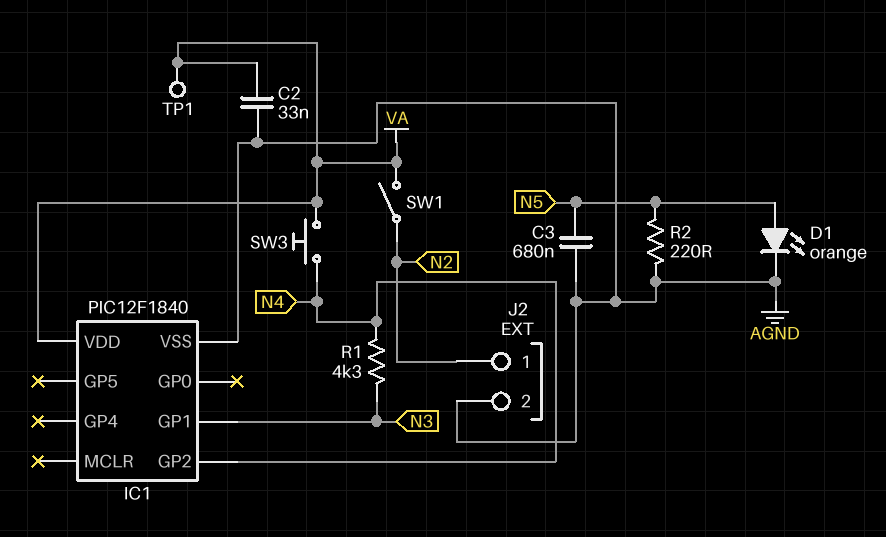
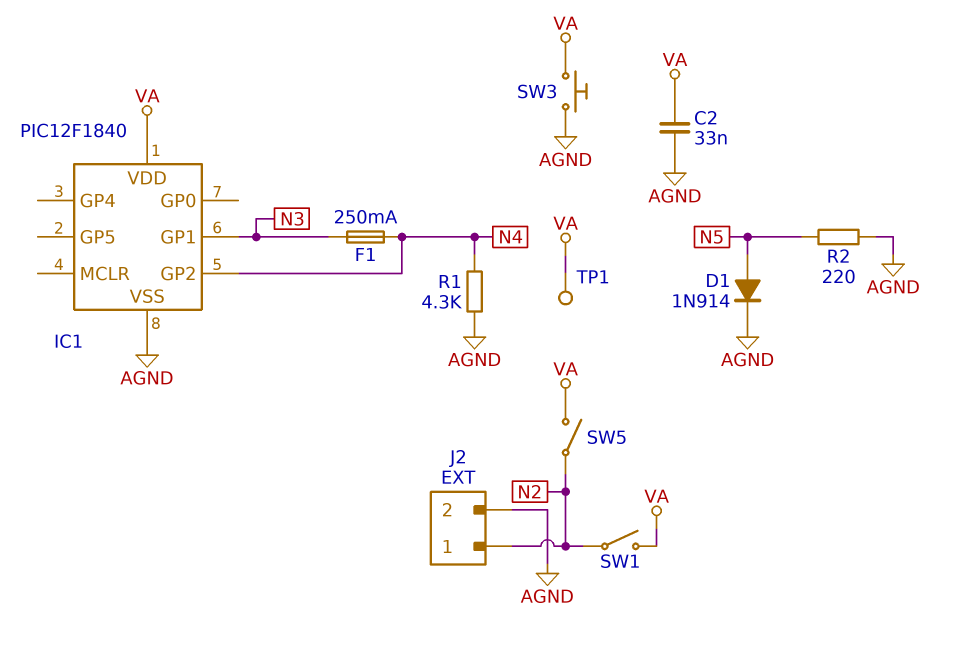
C3: 680nF (AGND, N5) -> none
D1: LED orange (A N5, K AGND) -> diode 1N914 (A N5, K AGND)
F1: none -> 250mA (N3, N4)
R1: 4.3k (N3, N4) -> 4.3k (AGND, N4)
SW3: button (N4, VA) -> button (AGND, VA)
SW5: none -> switch (N2, VA)

